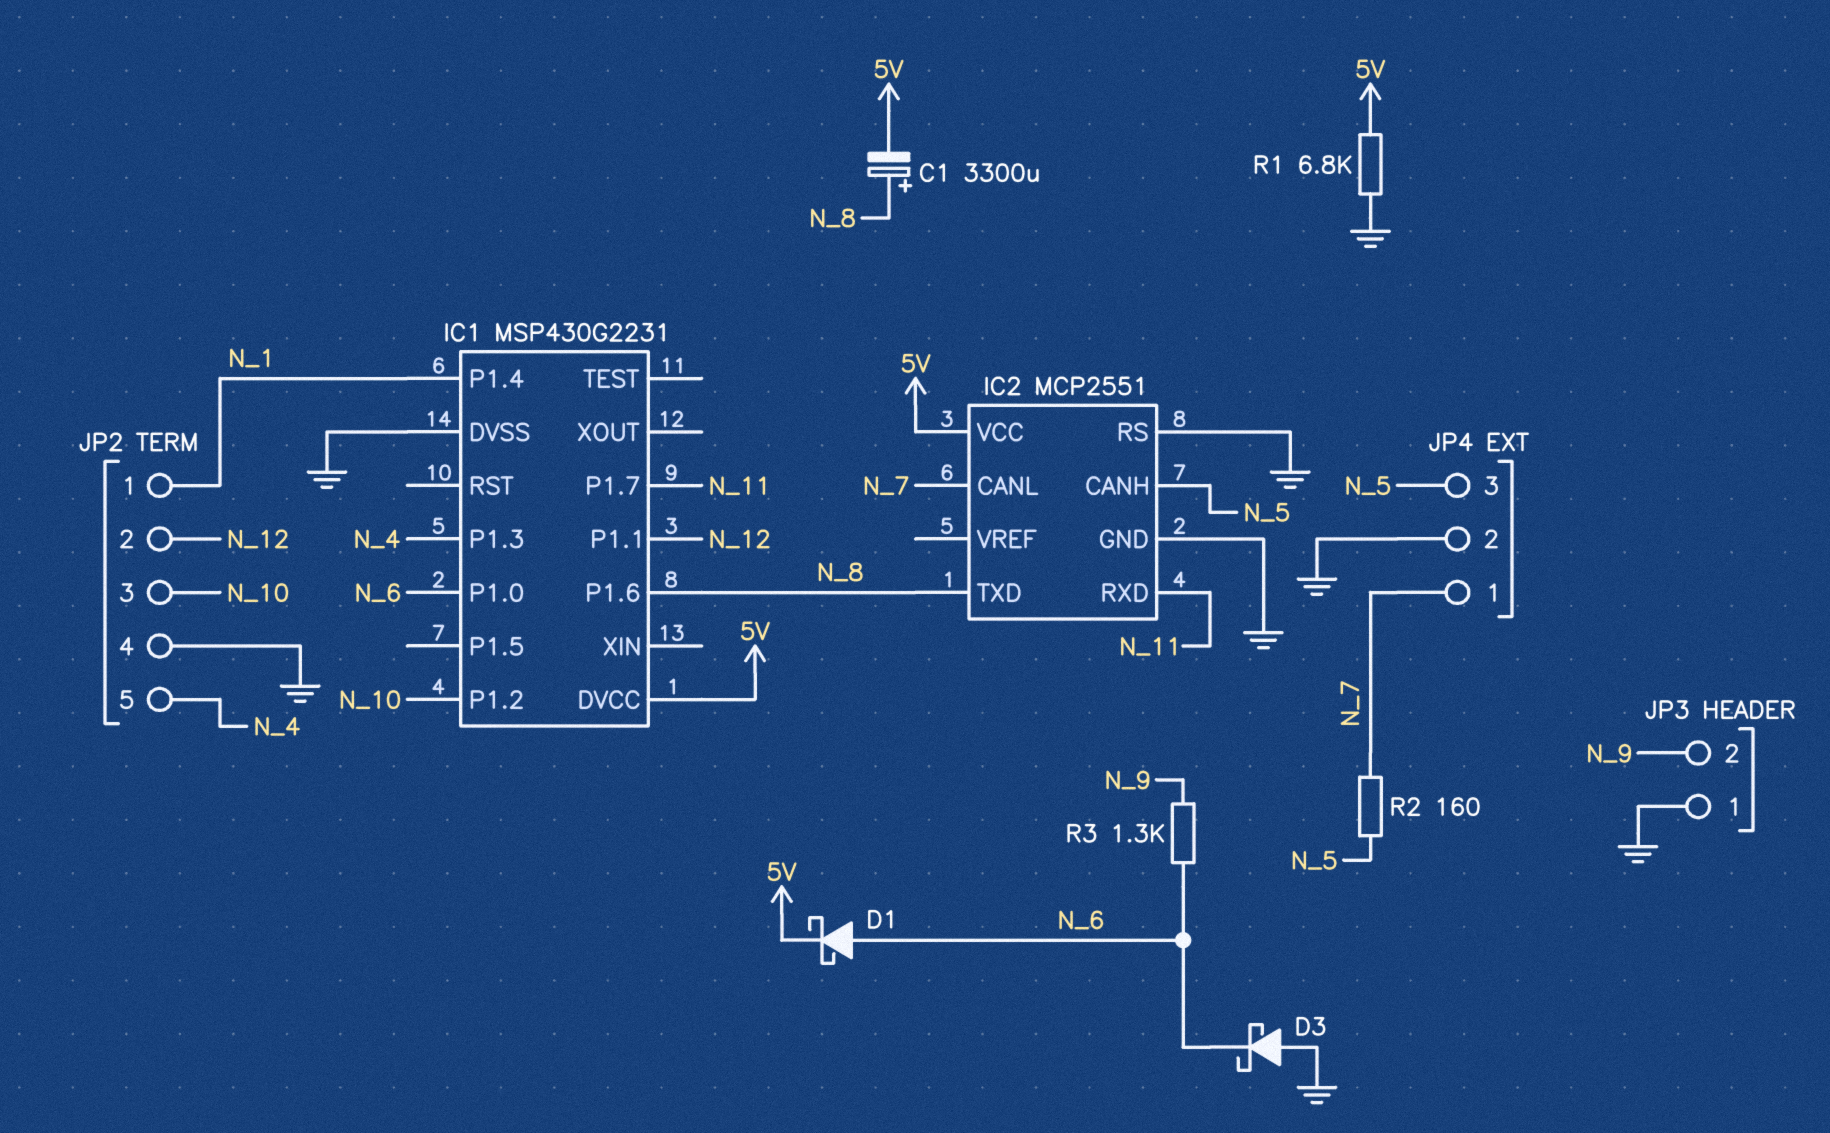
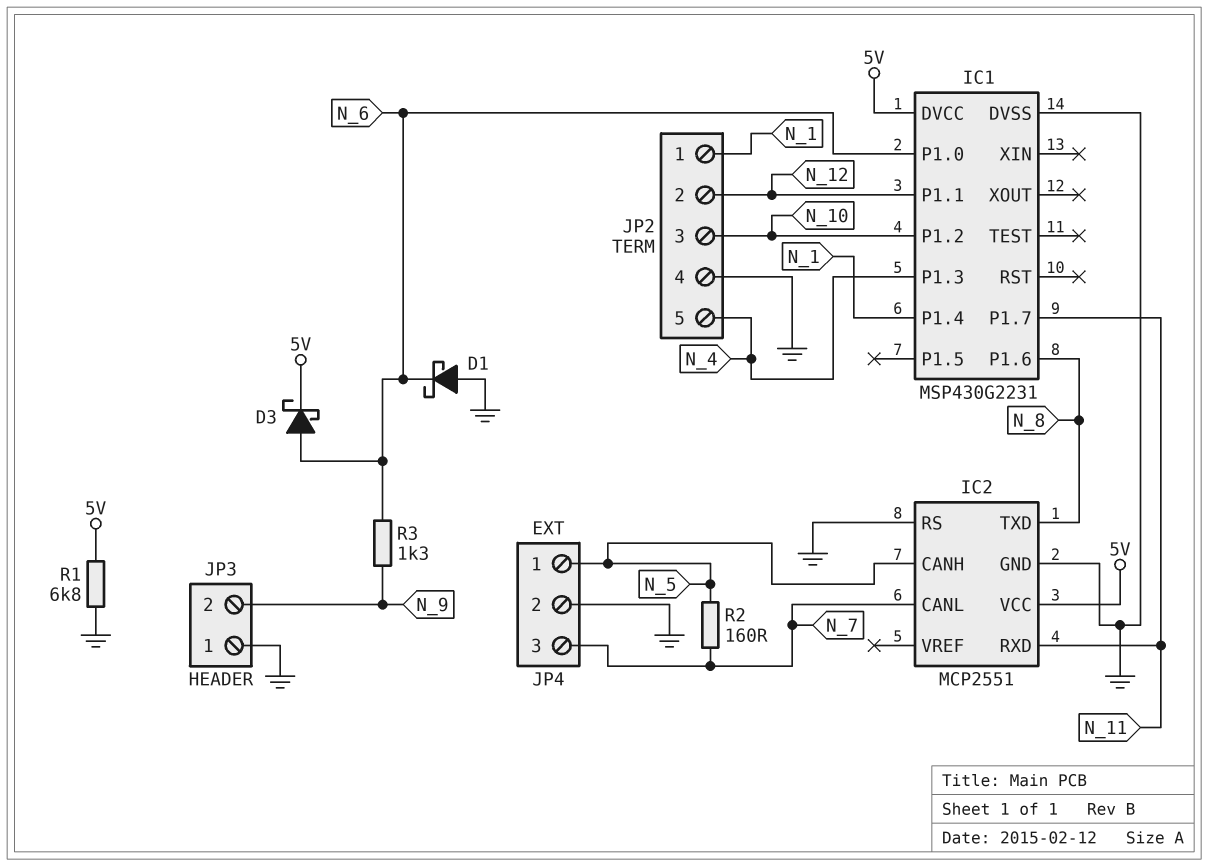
C1: 3300uF (plus N_8, minus 5V) -> none
D1: schottky (A N_6, K 5V) -> schottky (A GND, K N_6)
D3: schottky (A GND, K N_6) -> schottky (A N_6, K 5V)
JP4 pin 1: N_7 -> N_5
JP4 pin 3: N_5 -> N_7

